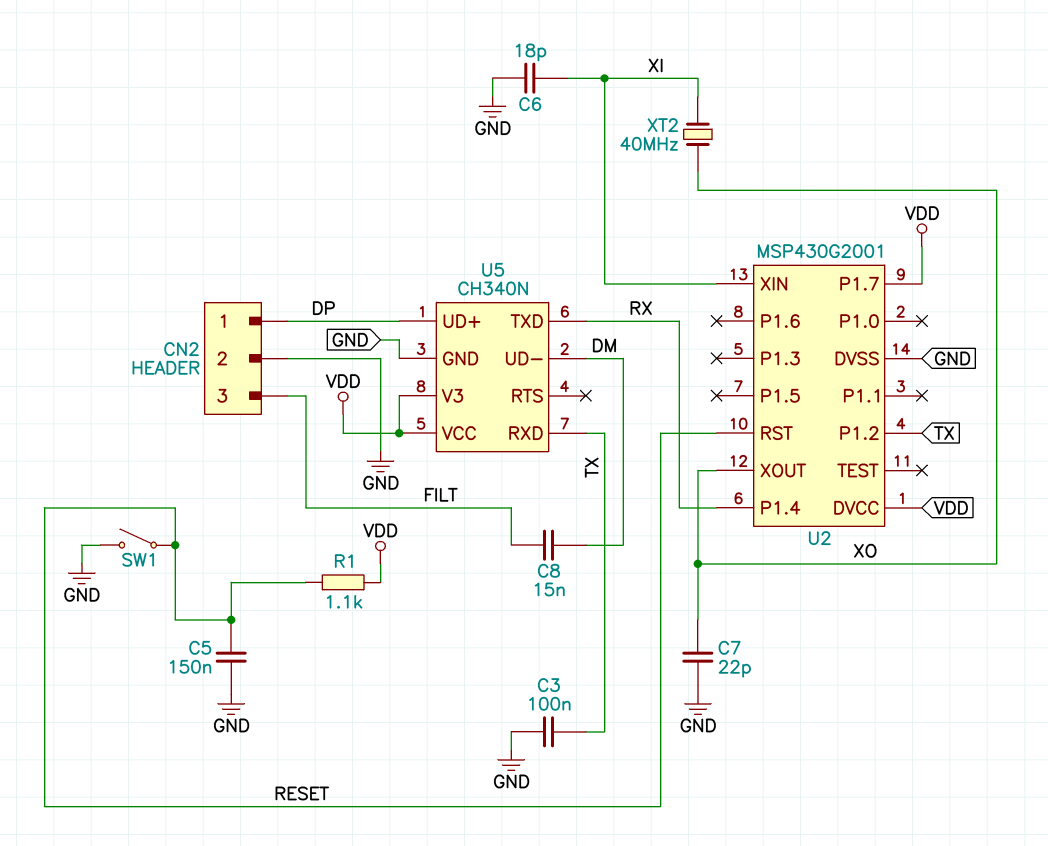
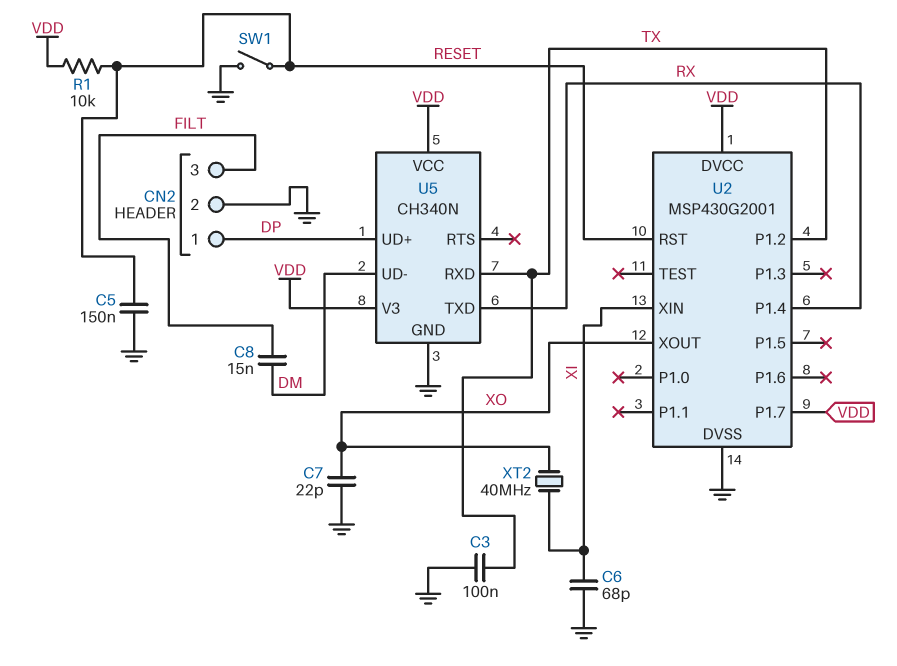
C6: 18pF (GND, XI) -> 68pF (GND, XI)
R1: 1.1k (RESET, VDD) -> 10k (RESET, VDD)

